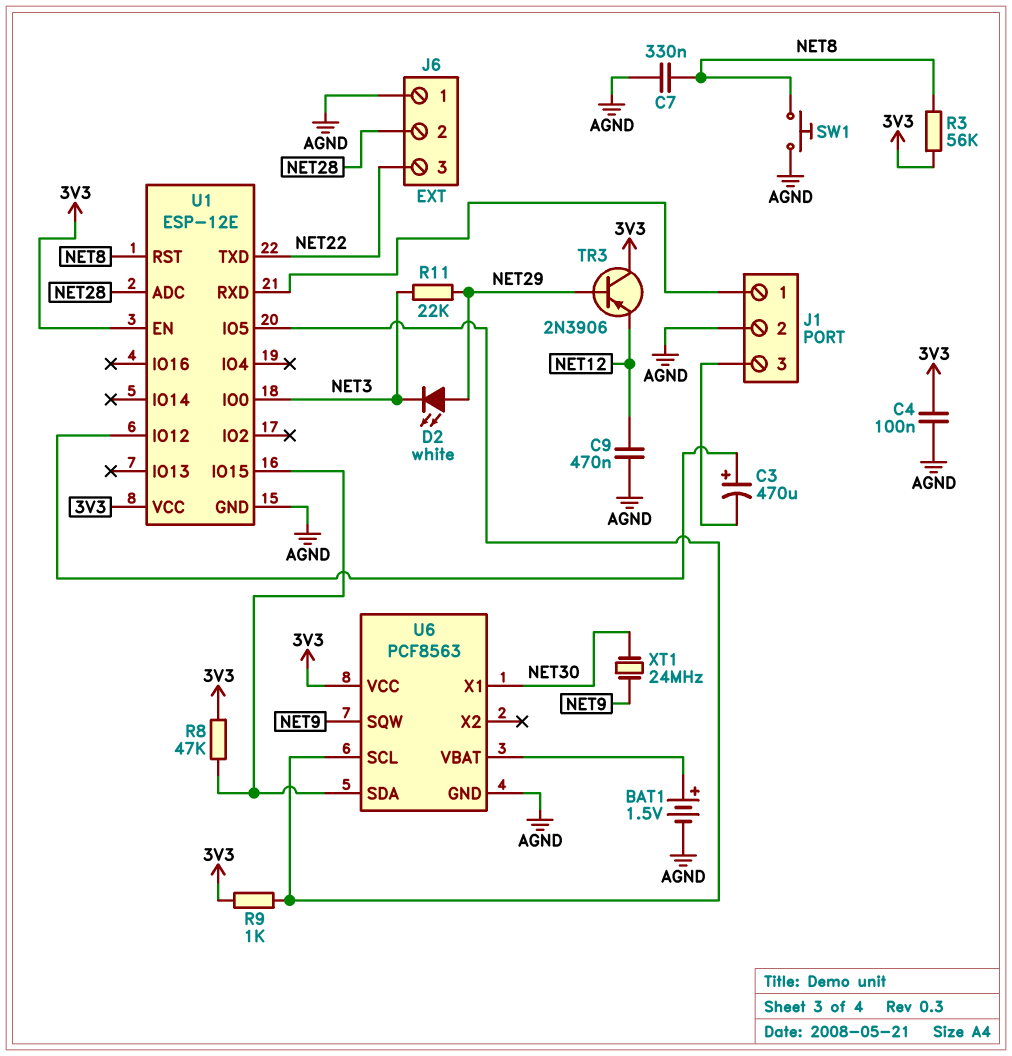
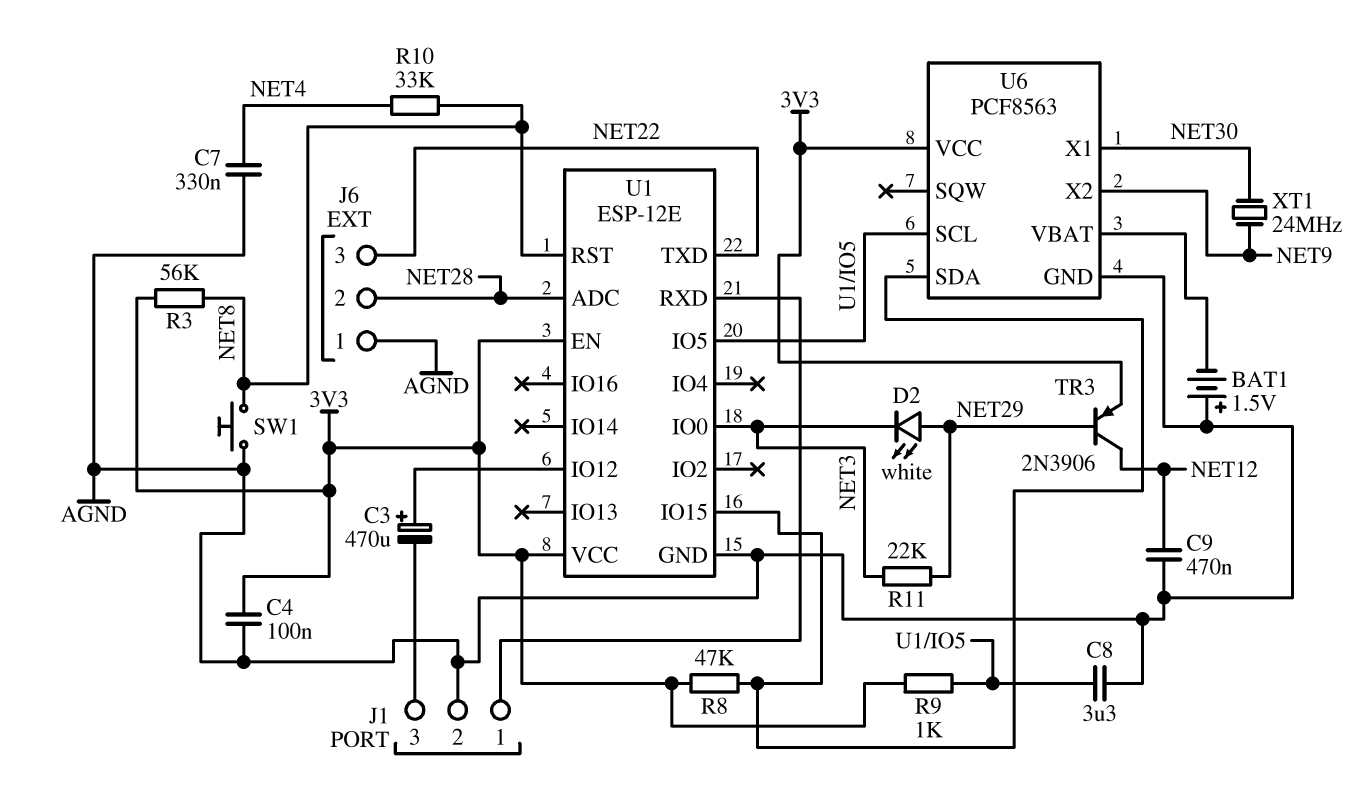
BAT1: 1.5V (plus U6/VBAT, minus AGND) -> 1.5V (plus AGND, minus U6/VBAT)
C7: 330nF (AGND, NET8) -> 330nF (AGND, NET4)
C8: none -> 3.3uF (AGND, U1/IO5)
R10: none -> 33k (NET4, NET8)
TR3: PNP 2N3906 (B NET29, C 3V3, E NET12) -> PNP 2N3906 (B NET29, C NET12, E 3V3)
U6 pin SQW: NET9 -> none
U6 pin X2: none -> NET9

